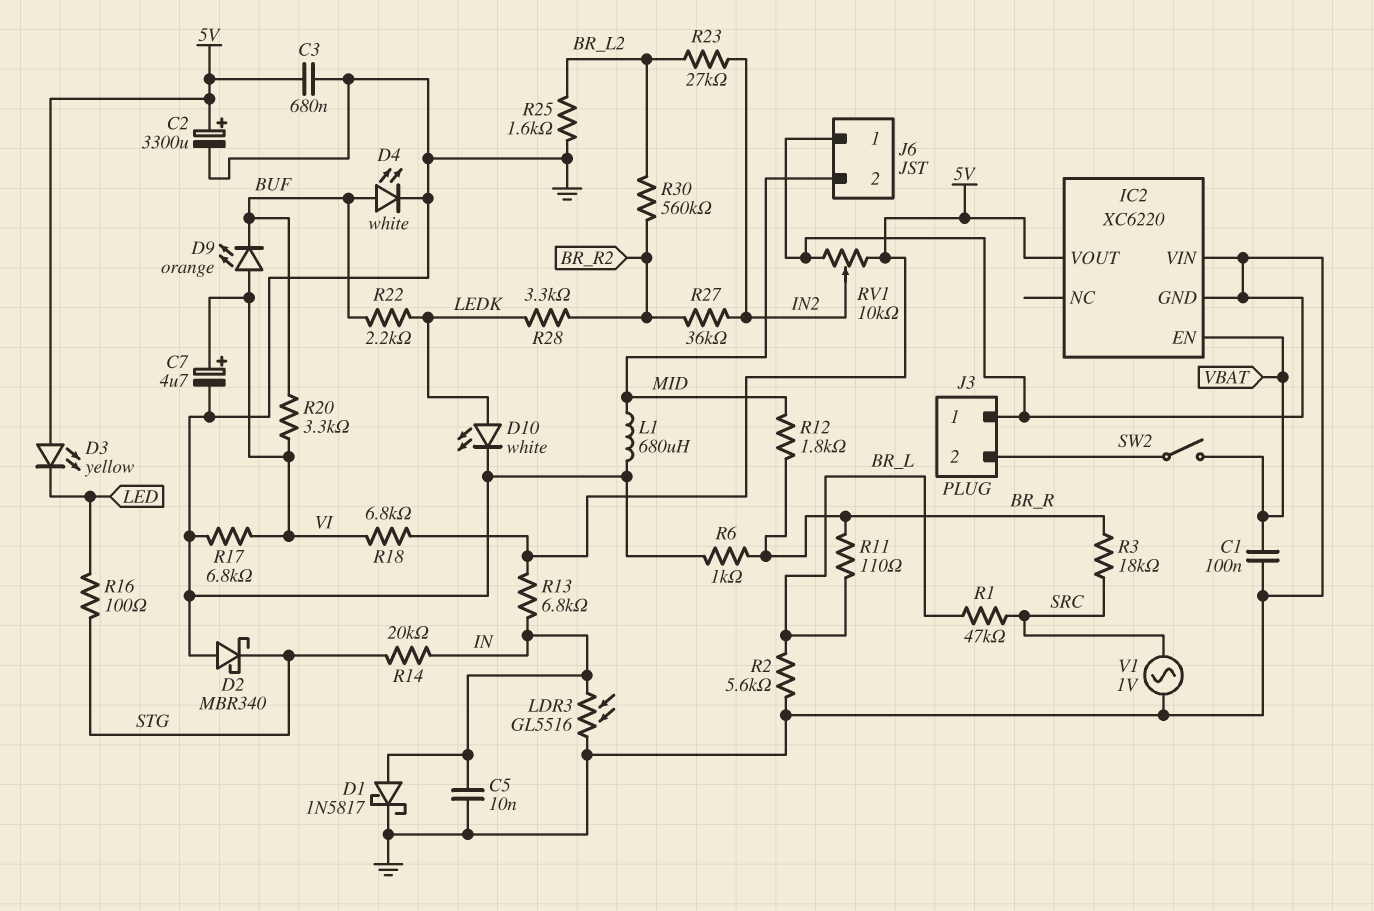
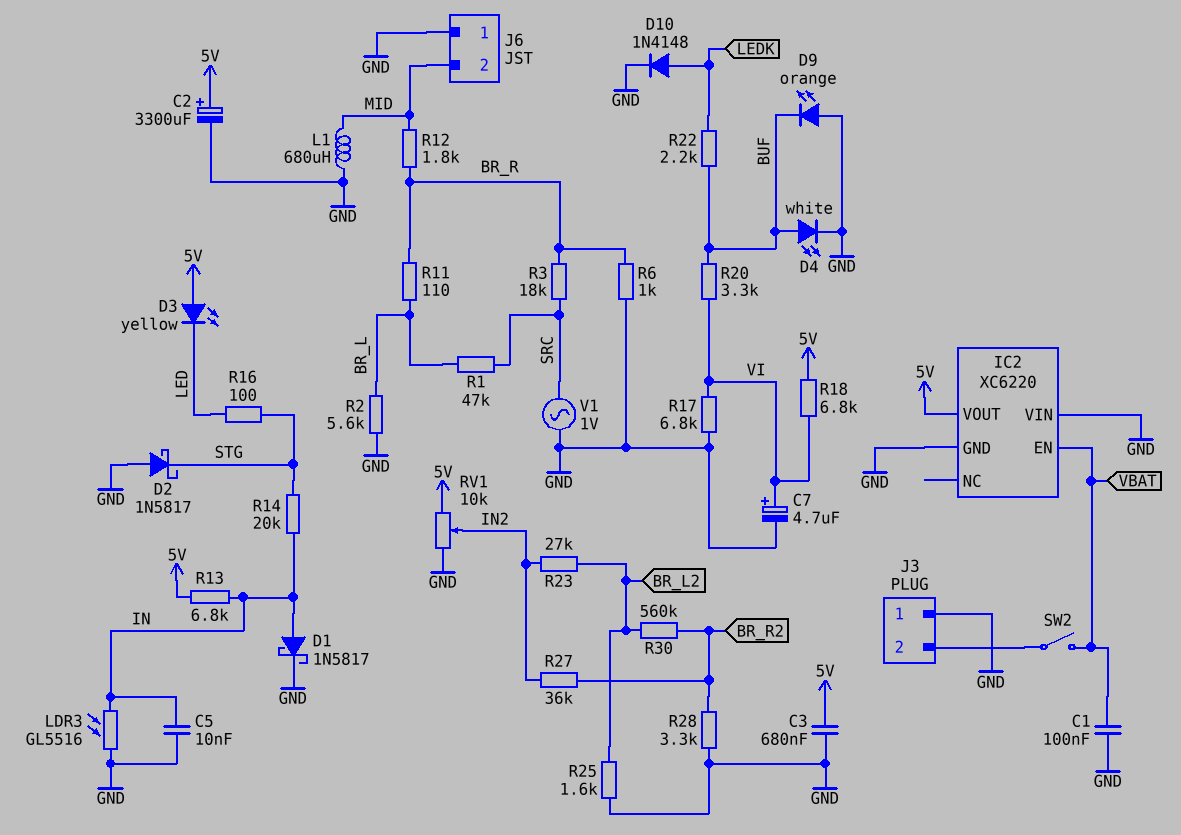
D2: schottky MBR340 (A GND, K STG) -> schottky 1N5817 (A GND, K STG)
D9: LED orange (A VI, K BUF) -> LED orange (A GND, K BUF)
D10: LED white (A LEDK, K GND) -> diode 1N4148 (A LEDK, K GND)
R28: 3.3k (BR_R2, LEDK) -> 3.3k (BR_R2, GND)

